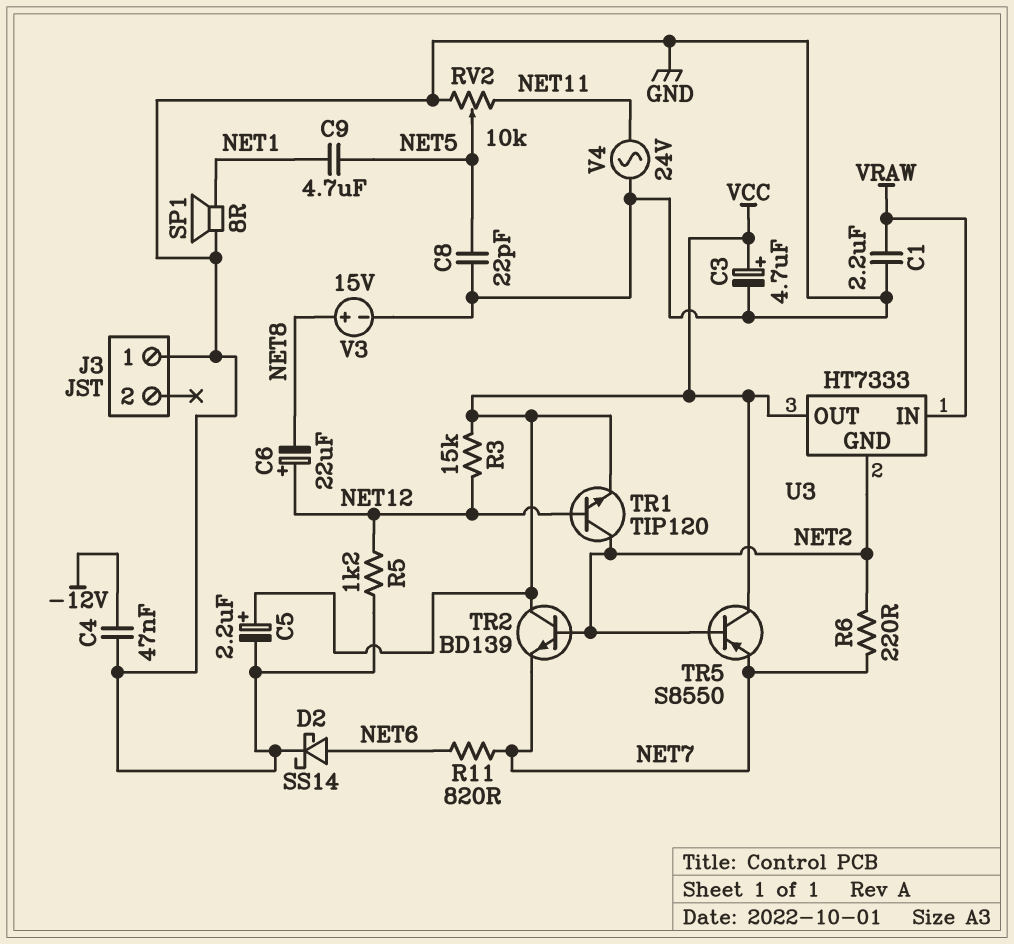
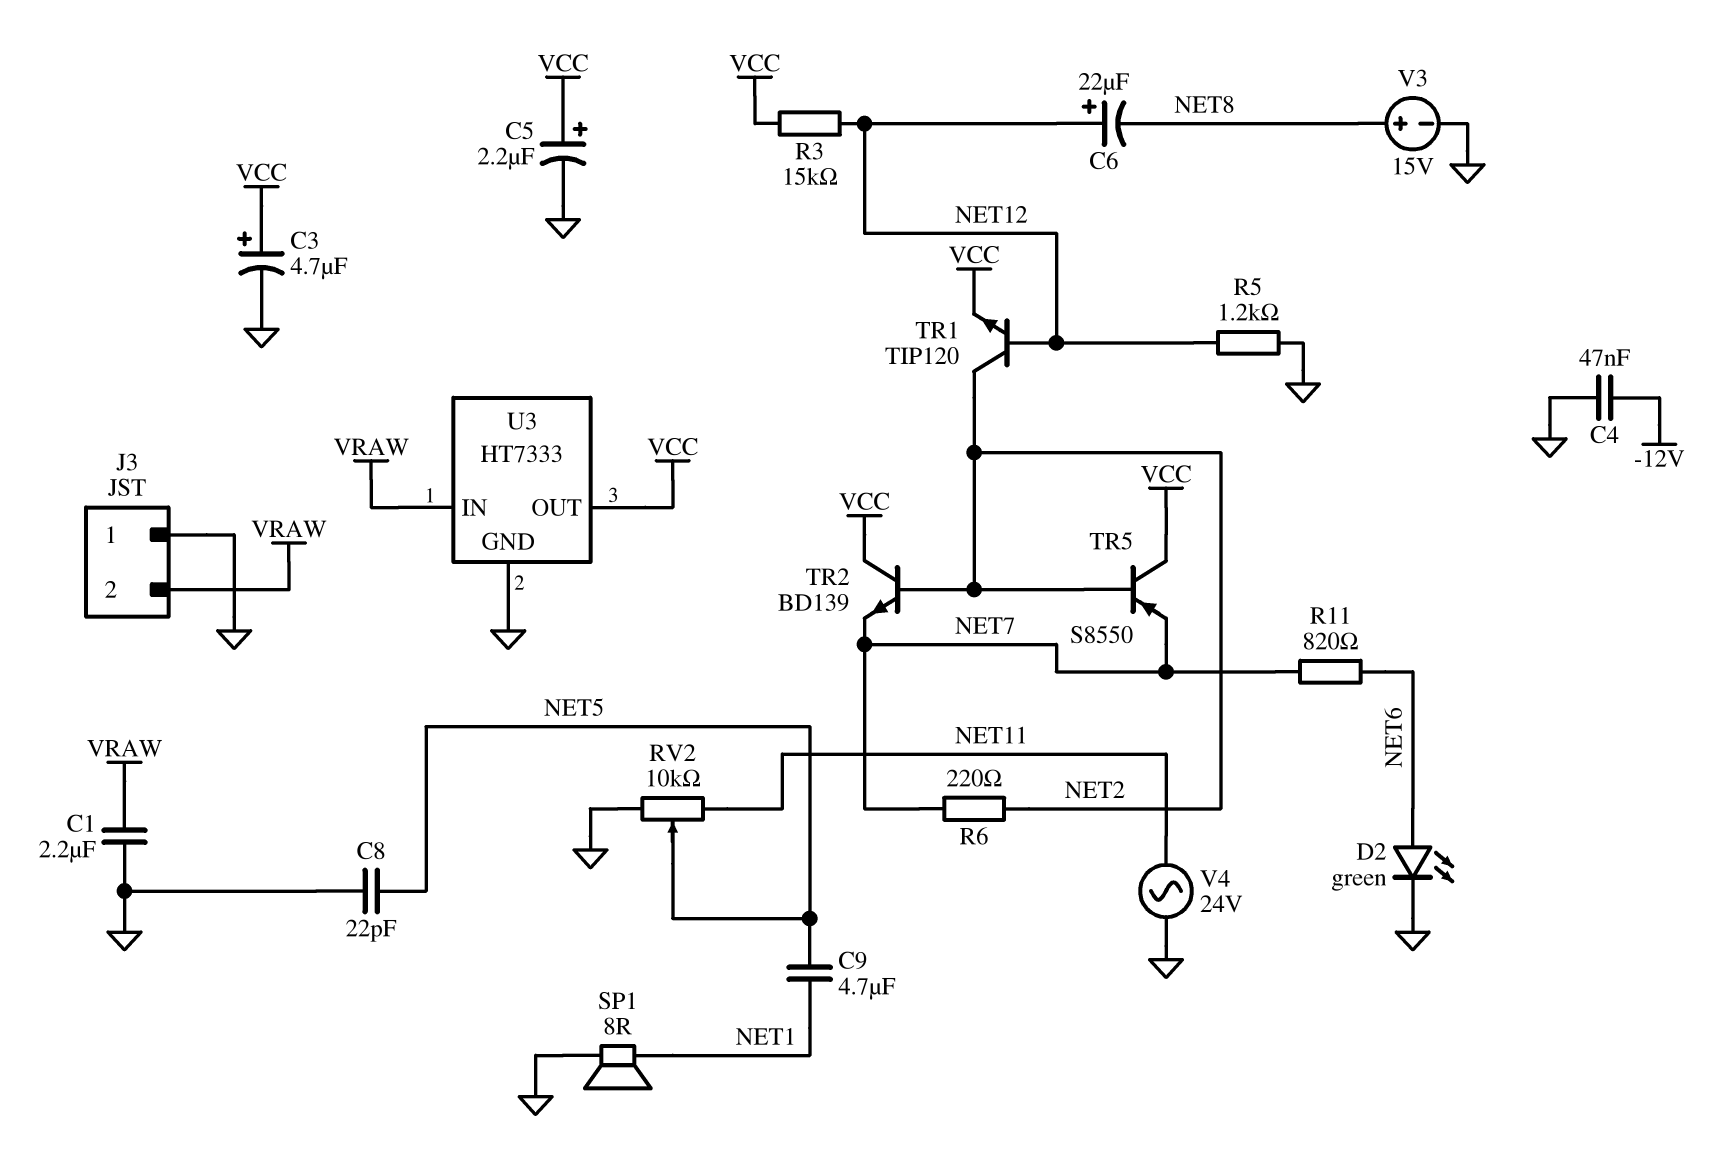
D2: schottky SS14 (A NET6, K GND) -> LED green (A NET6, K GND)
J3 pin 2: none -> VRAW
U3 pin GND: NET2 -> GND

